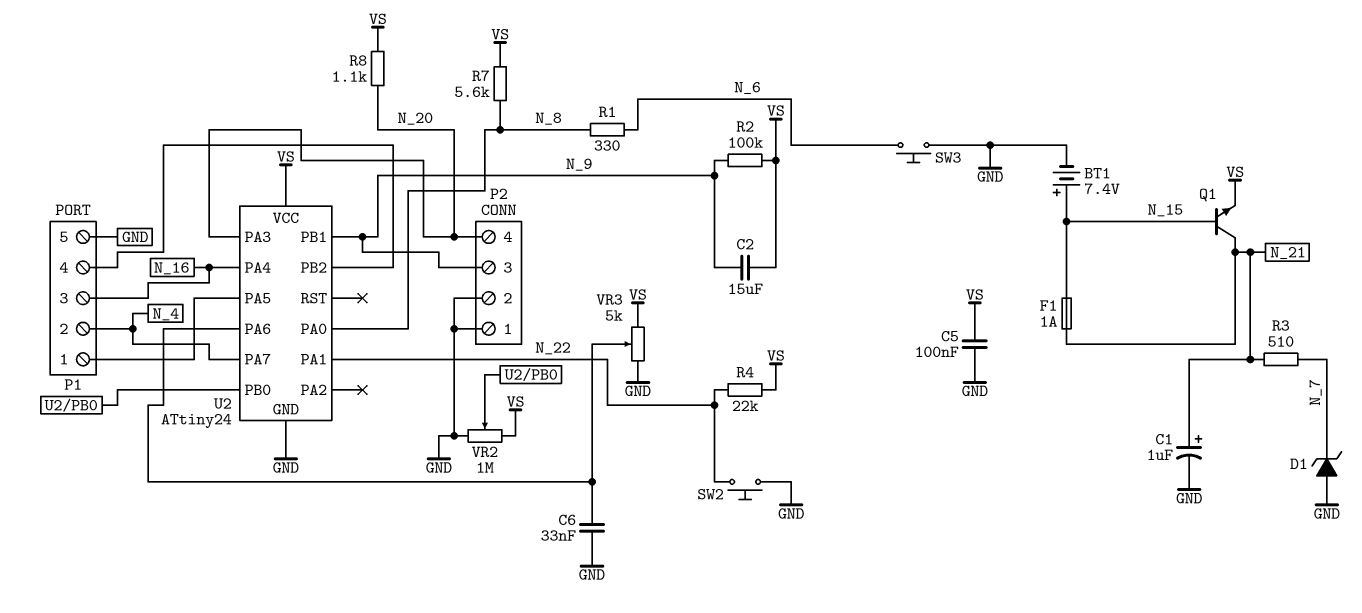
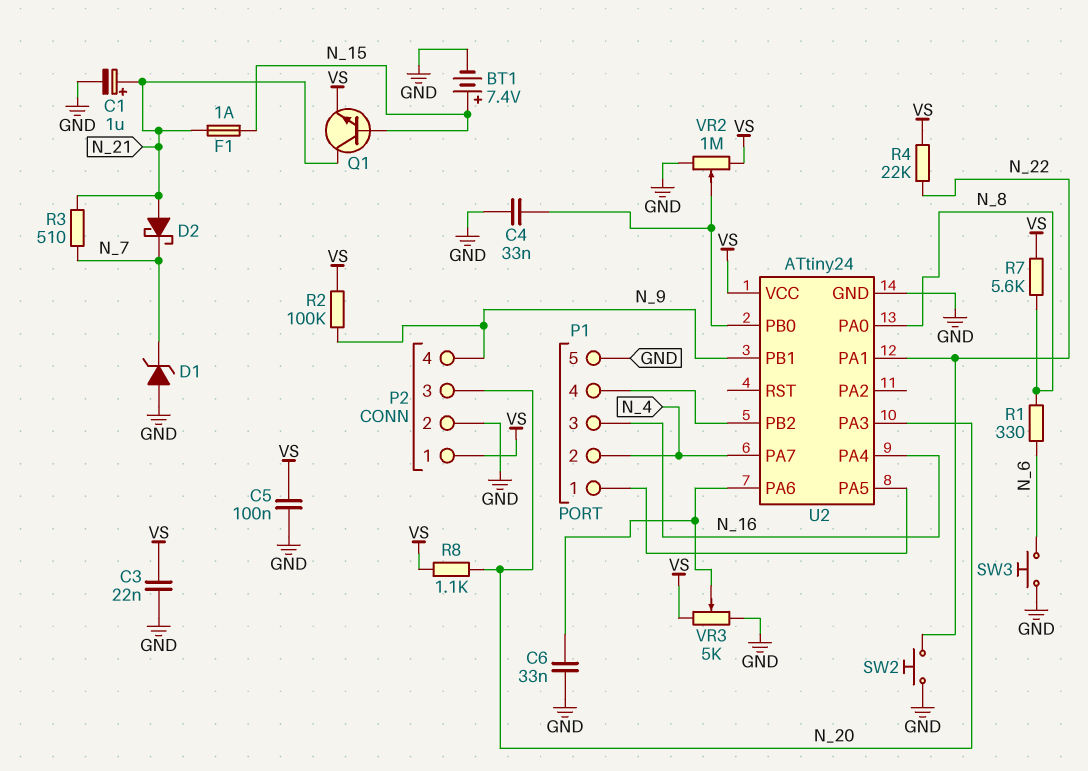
C2: 15uF (N_9, VS) -> none
C3: none -> 22nF (GND, VS)
C4: none -> 33nF (GND, U2/PB0)
D2: none -> schottky (A N_21, K N_7)
P2 pin 1: GND -> VS
P2 pin 3: N_9 -> N_20
P2 pin 4: N_20 -> N_9

